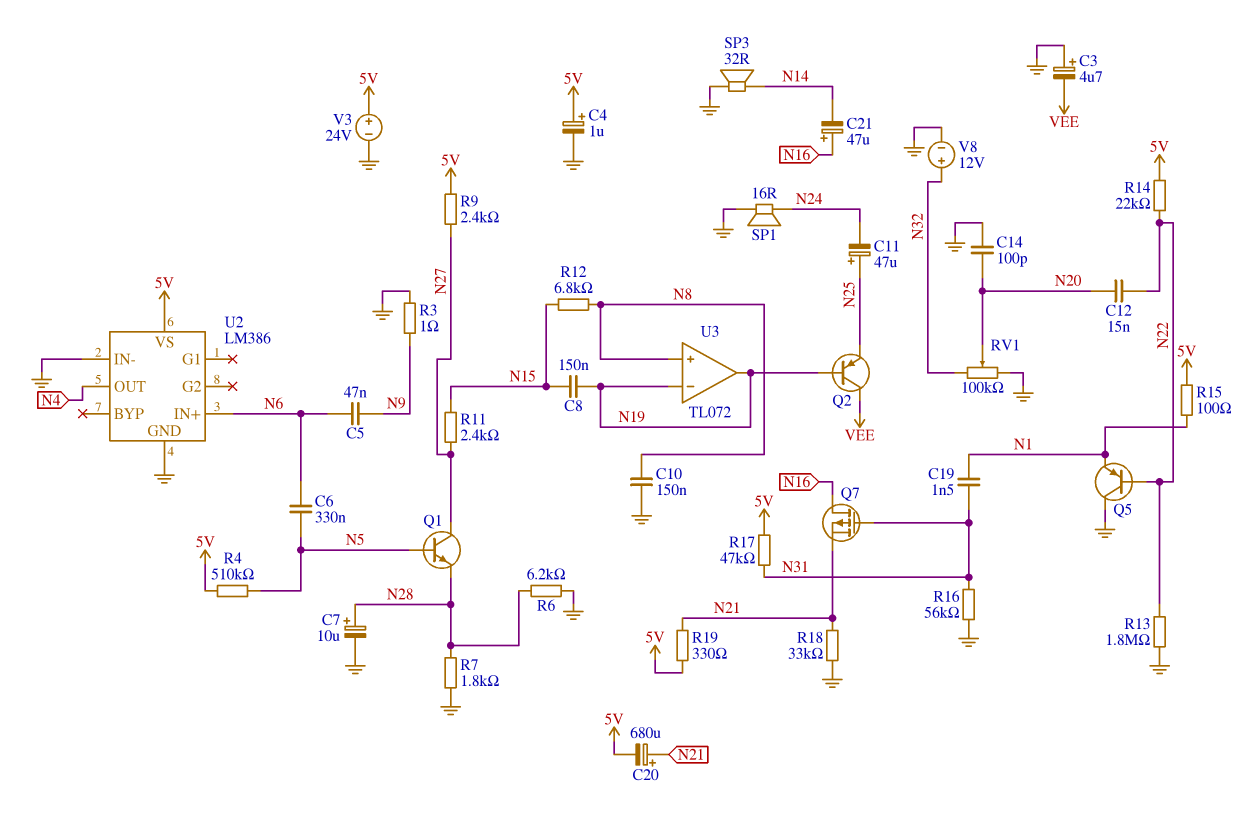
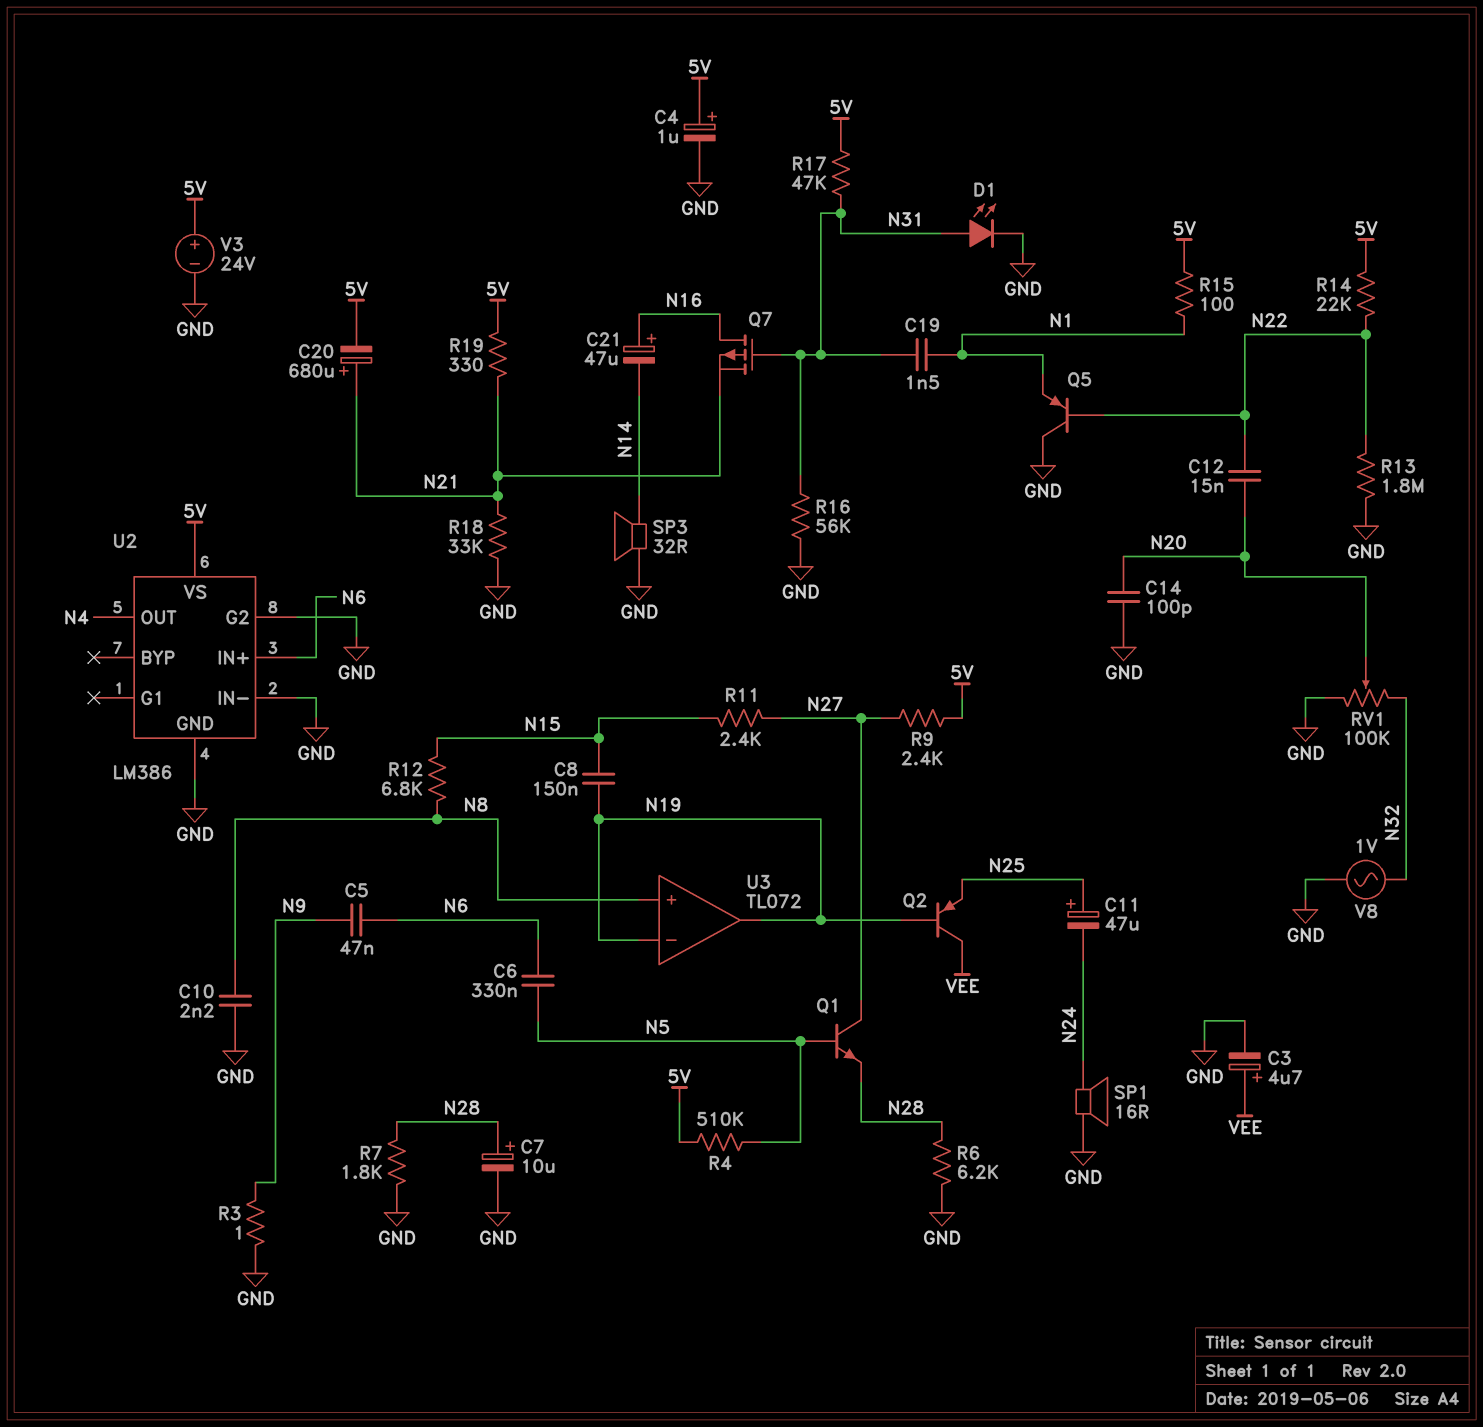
C3: 4.7uF (plus GND, minus VEE) -> 4.7uF (plus VEE, minus GND)
C10: 150nF (GND, N8) -> 2.2nF (GND, N8)
D1: none -> LED (A N31, K GND)
U2 pin G2: none -> GND
V8: 12V (plus N32, minus GND) -> AC 1V (GND, N32)

